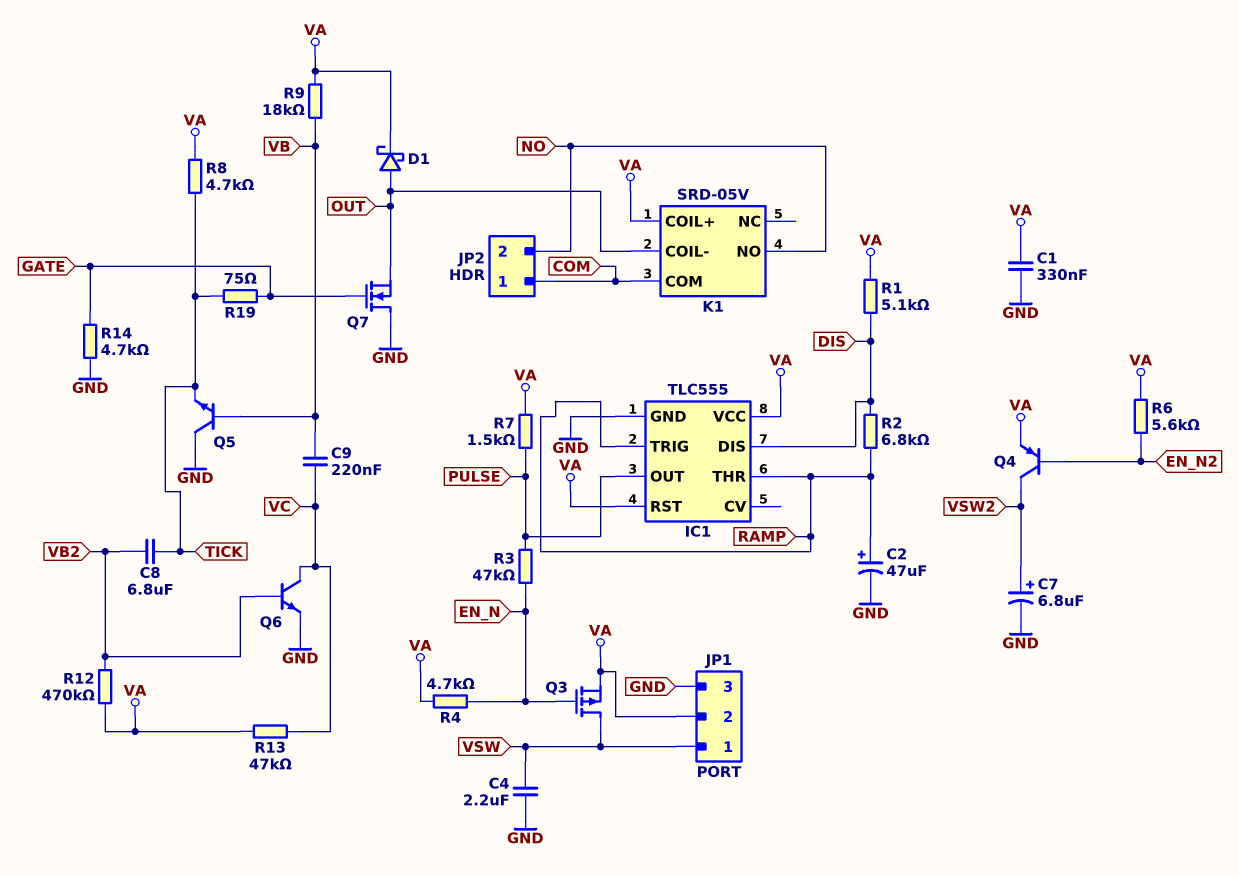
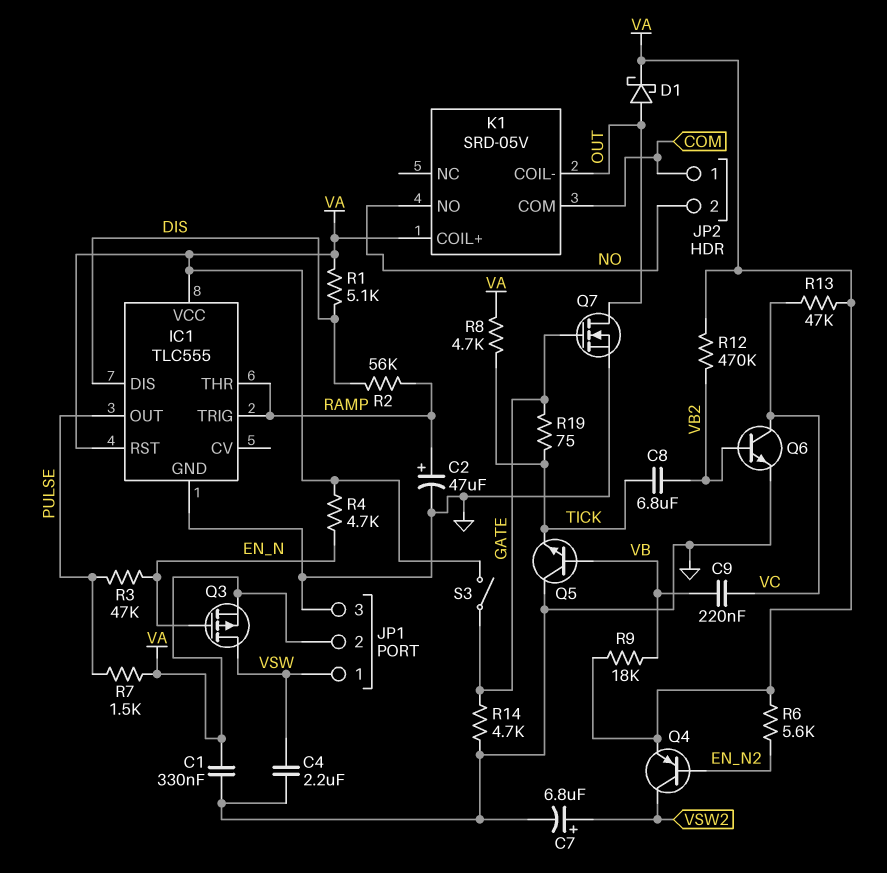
Q7: NMOS (G GATE, D GND, S OUT) -> NMOS (G GATE, D OUT, S GND)
R2: 6.8k (DIS, RAMP) -> 56k (DIS, RAMP)
S3: none -> switch (GATE, VA)

